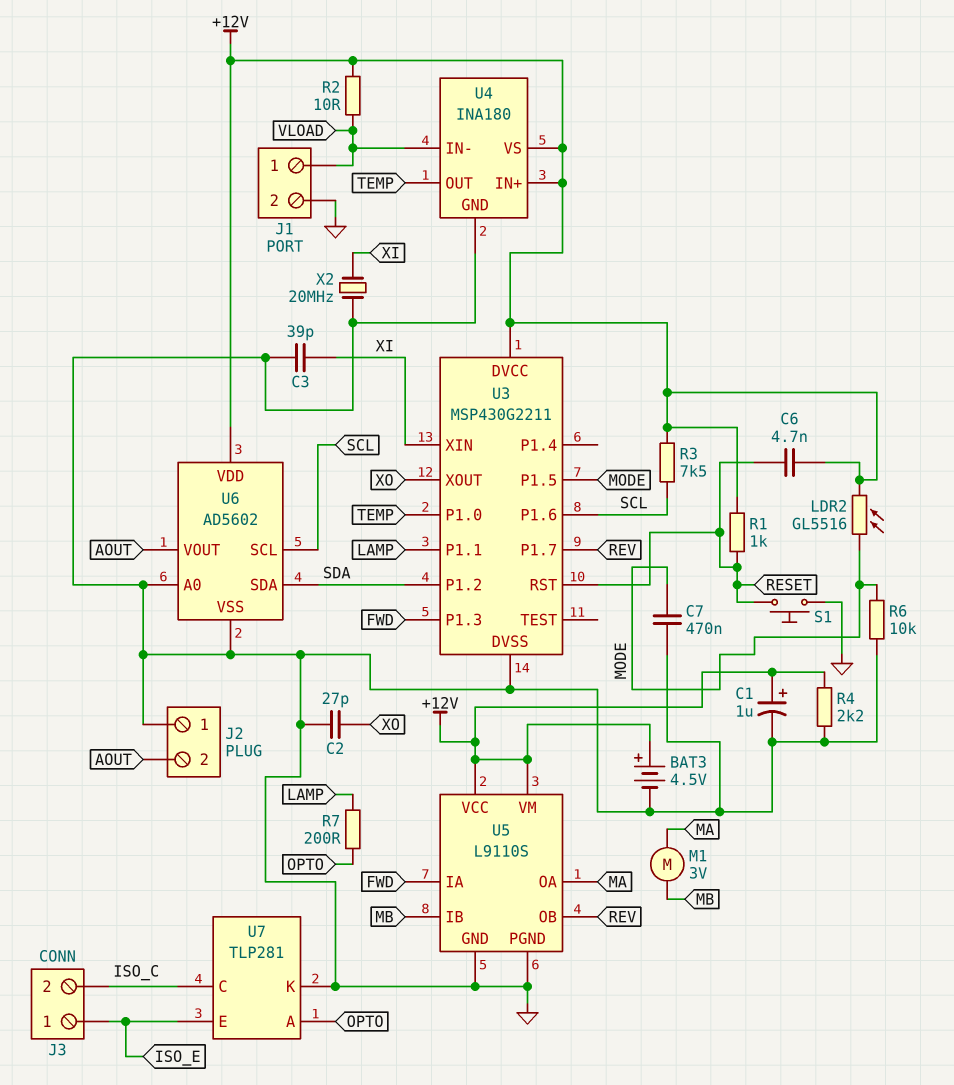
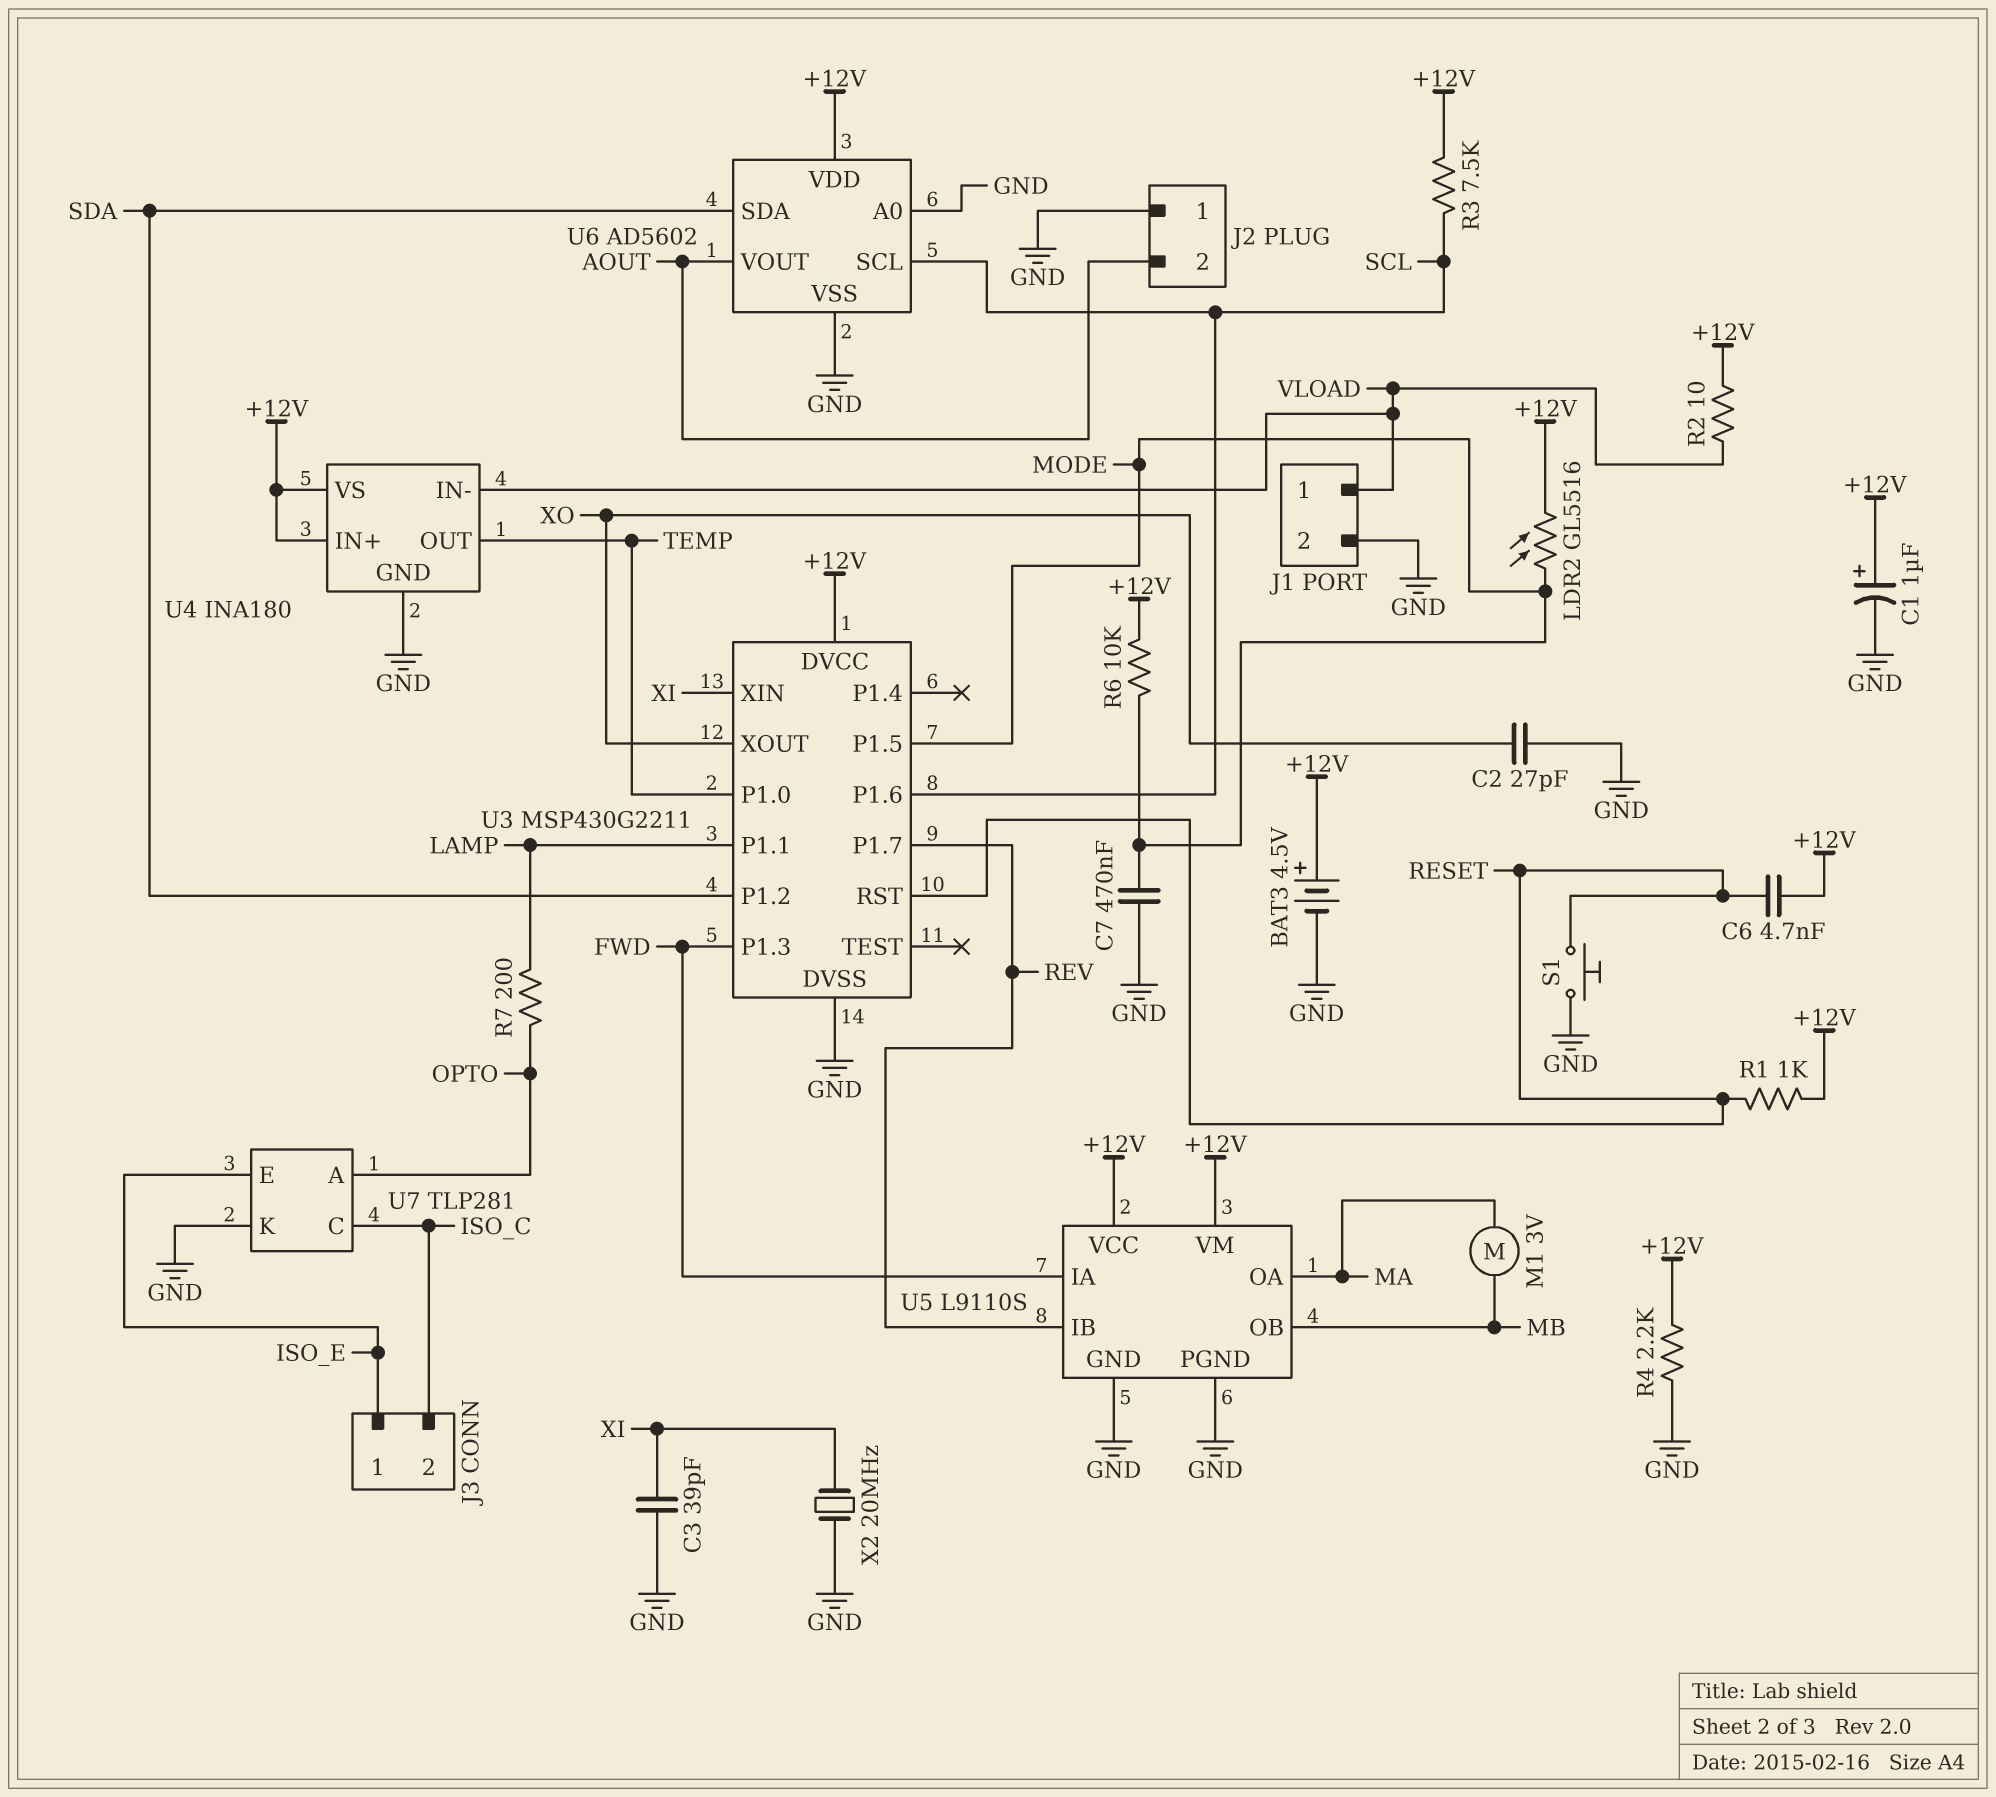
R6: 10k (GND, MODE) -> 10k (+12V, MODE)
U5 pin IB: MB -> REV
U5 pin OB: REV -> MB

